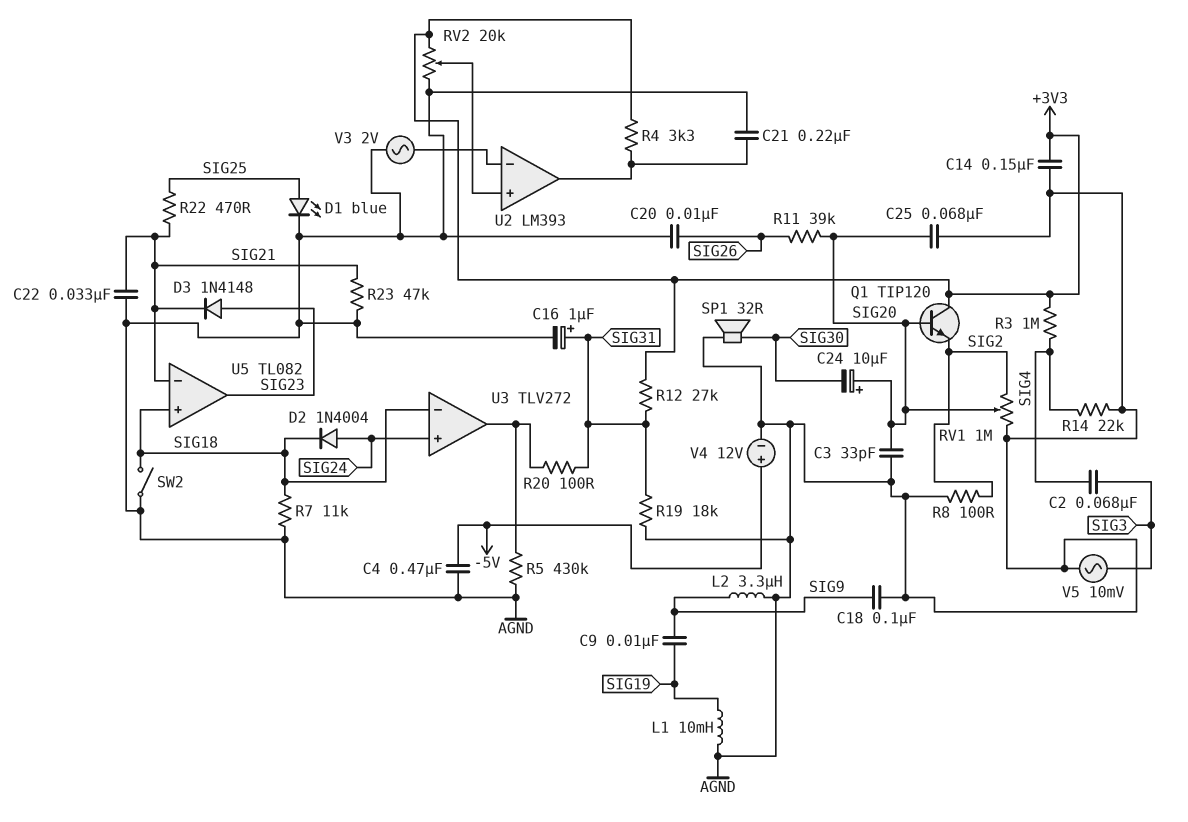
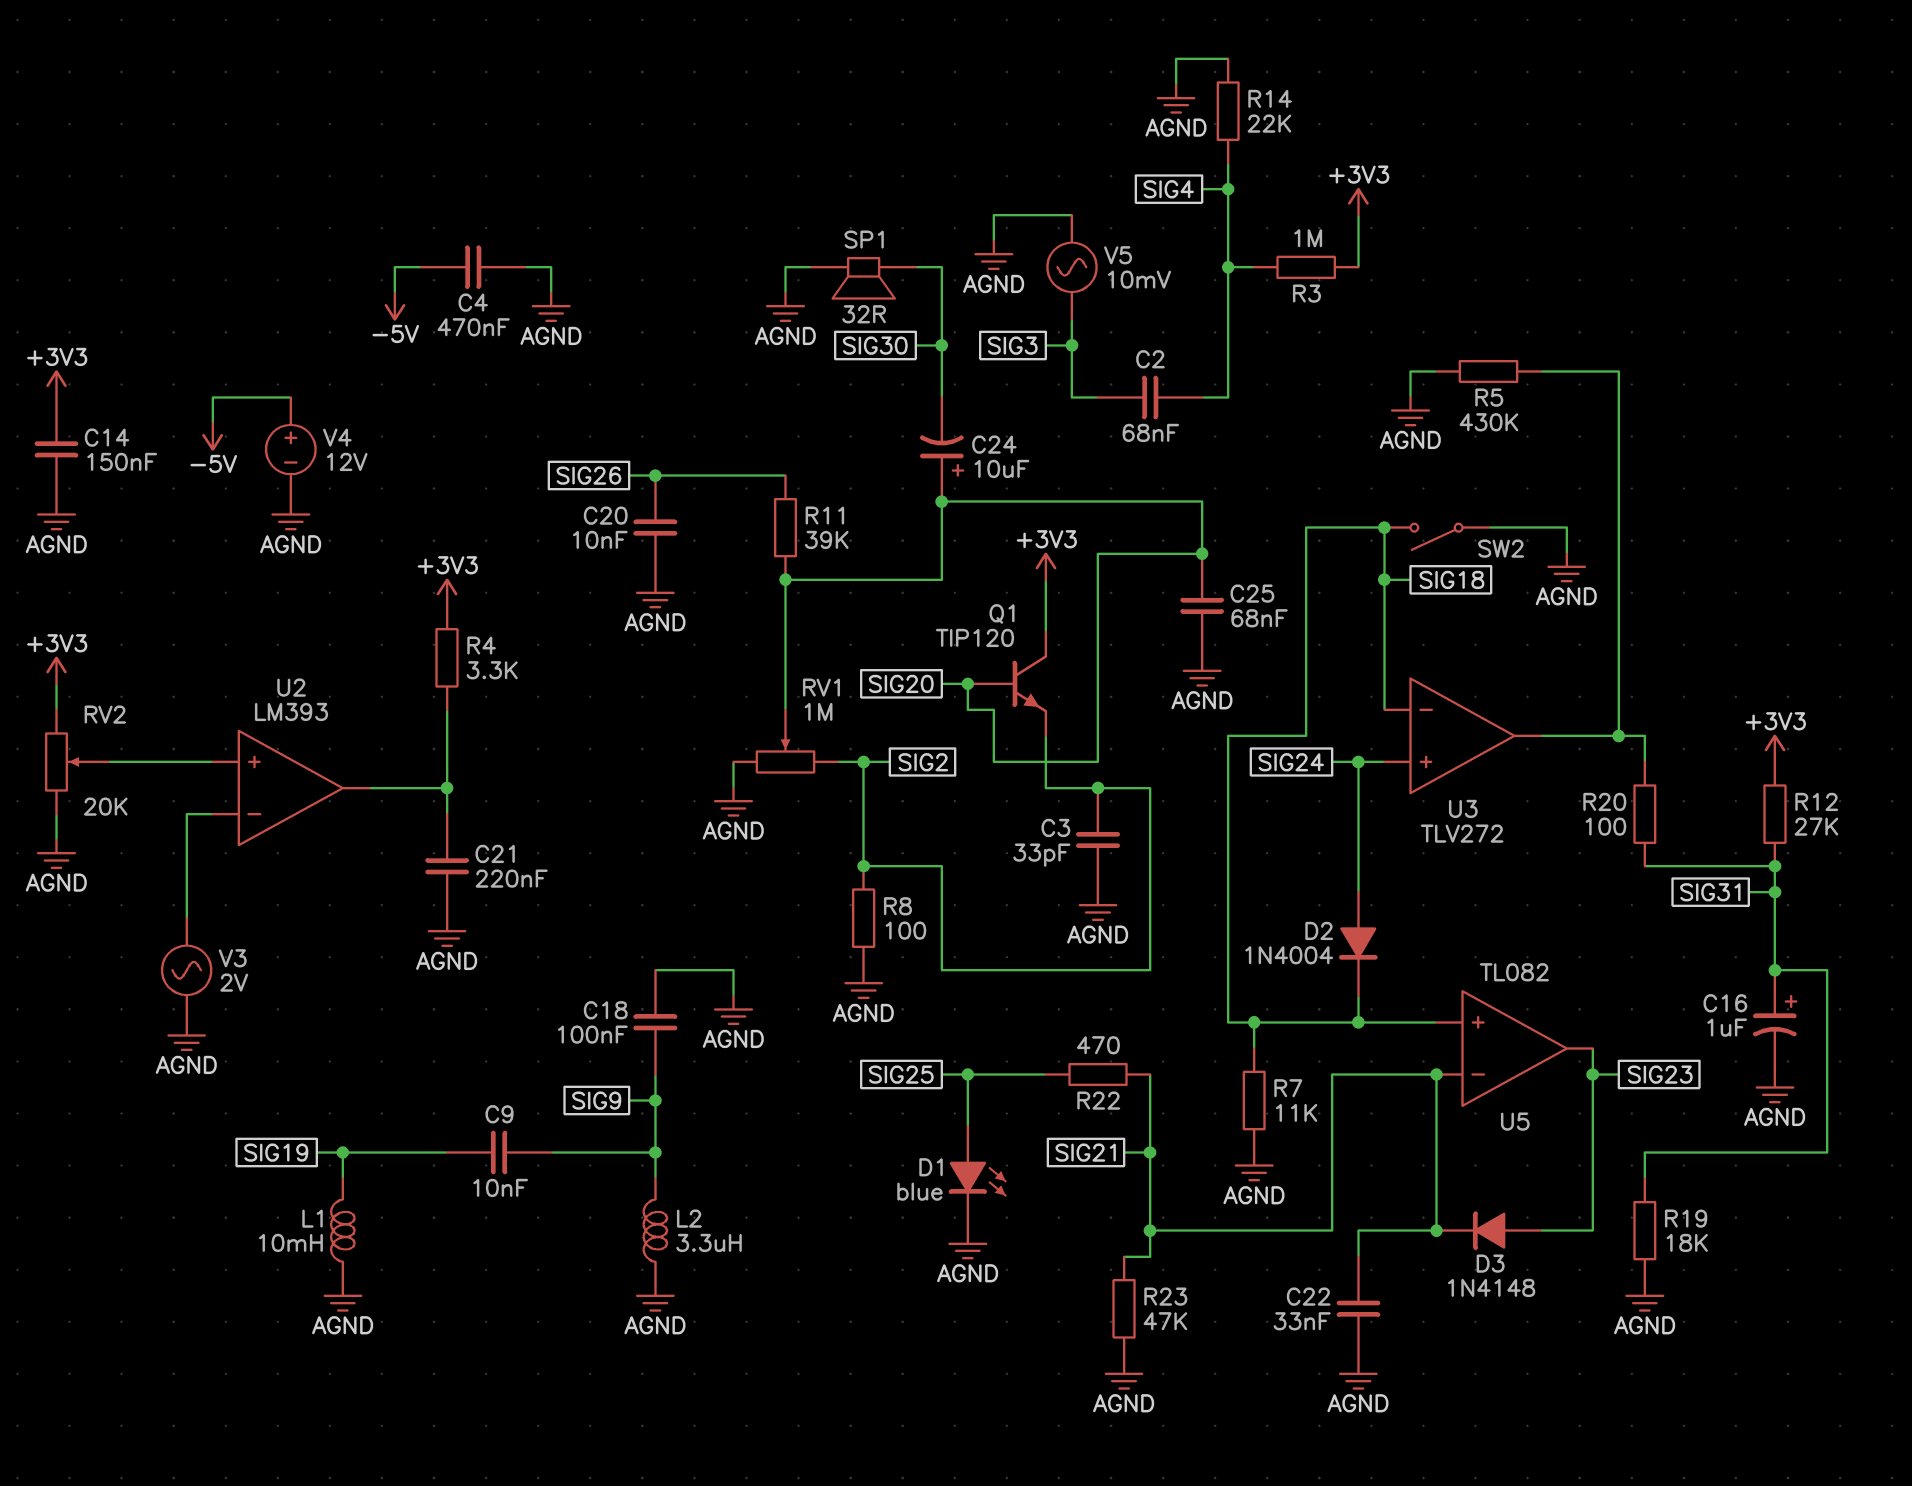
C3: 33pF (AGND, SIG20) -> 33pF (AGND, SIG2)

